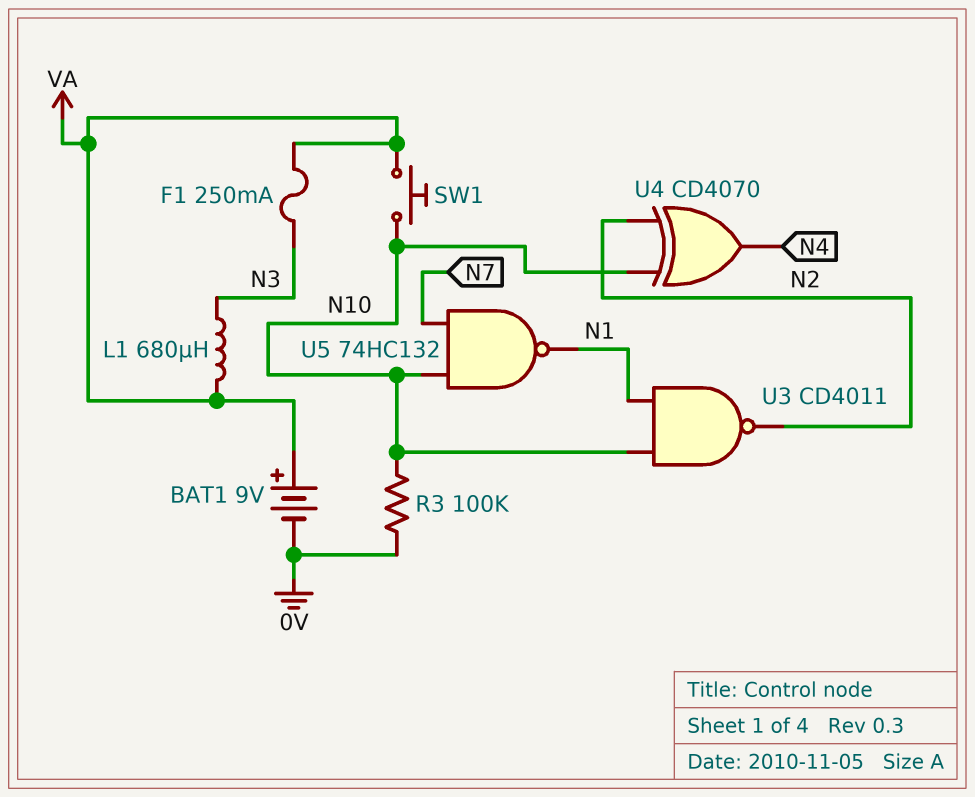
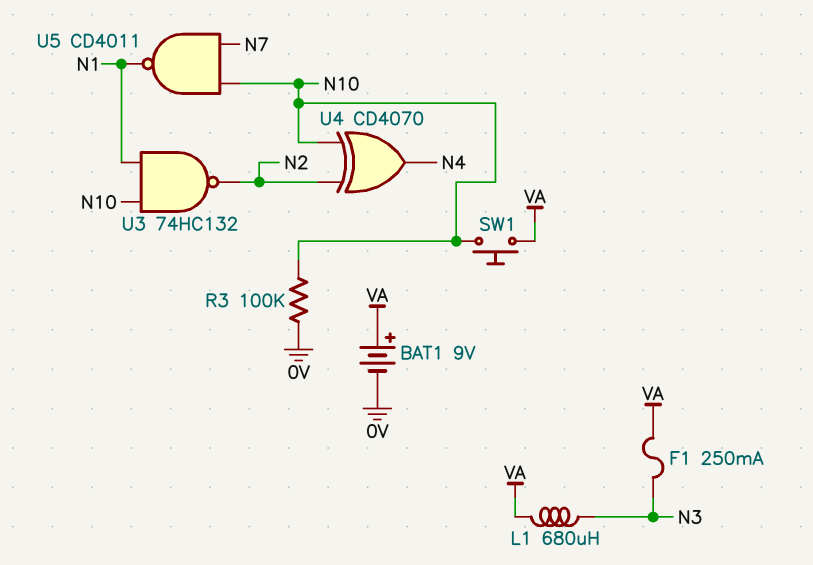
U3: NAND CD4011 (in N1, in N10, out N2) -> NAND 74HC132 (in N1, in N10, out N2)
U5: NAND 74HC132 (in N7, in N10, out N1) -> NAND CD4011 (in N7, in N10, out N1)

